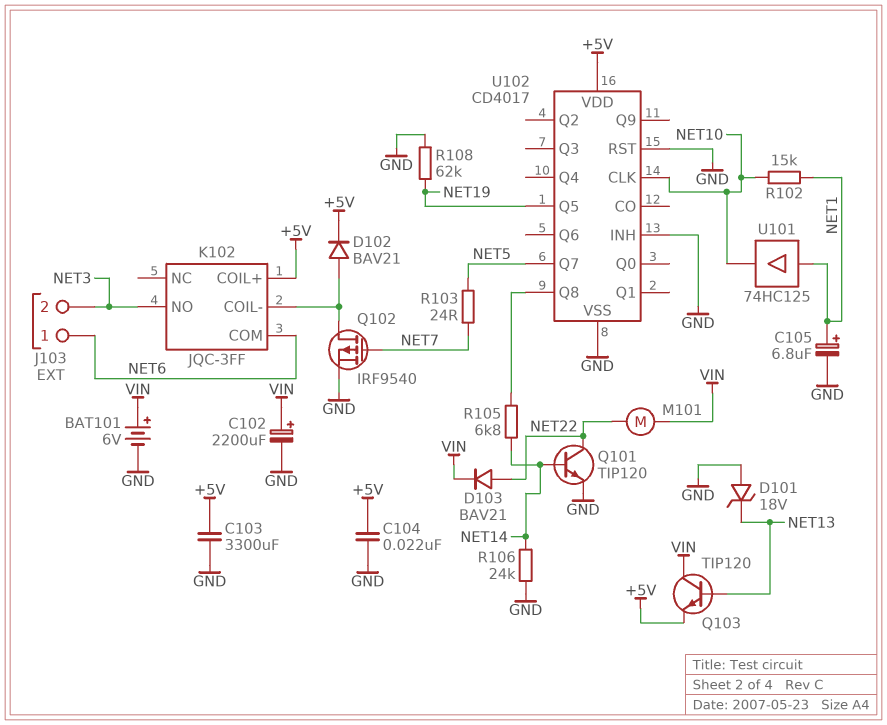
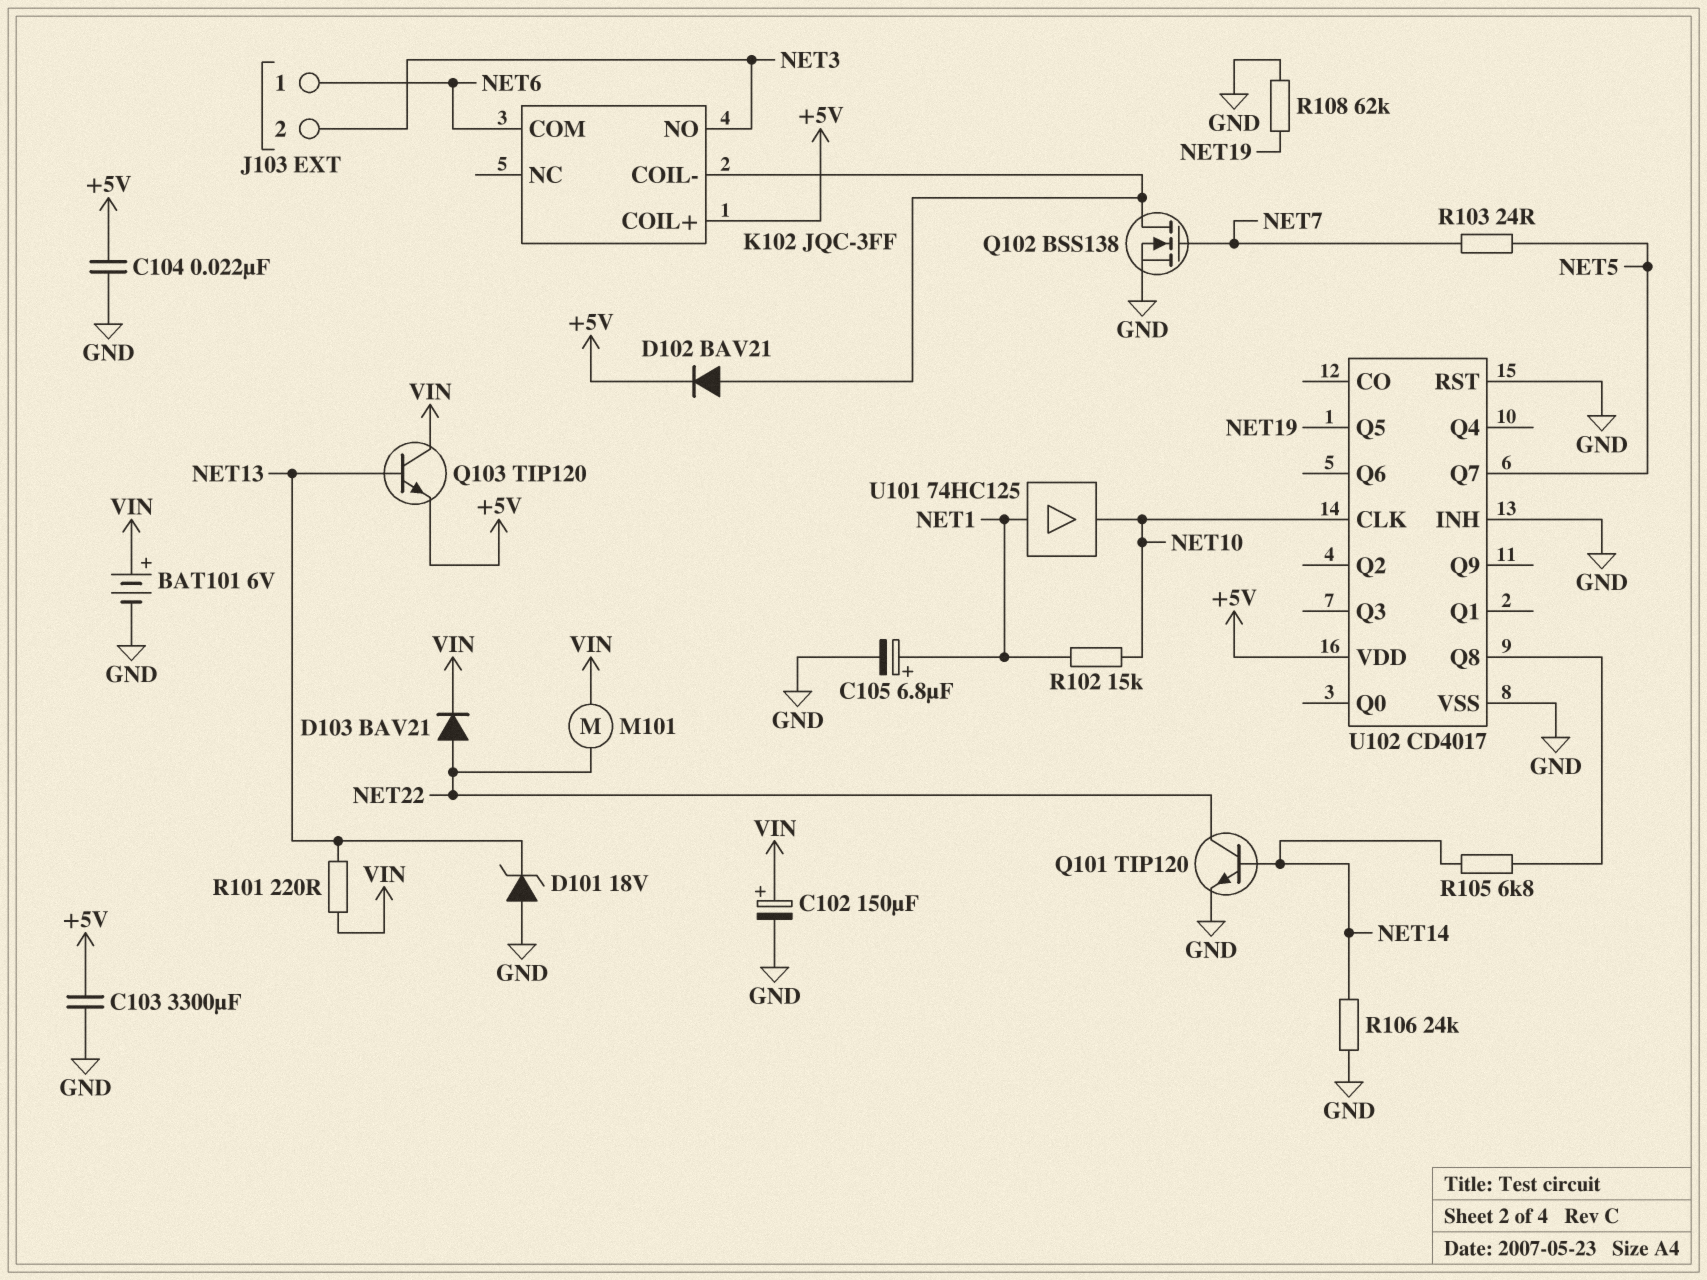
C102: 2200uF (plus VIN, minus GND) -> 150uF (plus VIN, minus GND)
Q102: PMOS IRF9540 (G NET7, D K102/COIL-, S GND) -> NMOS BSS138 (G NET7, D K102/COIL-, S GND)
R101: none -> 220 (NET13, VIN)

